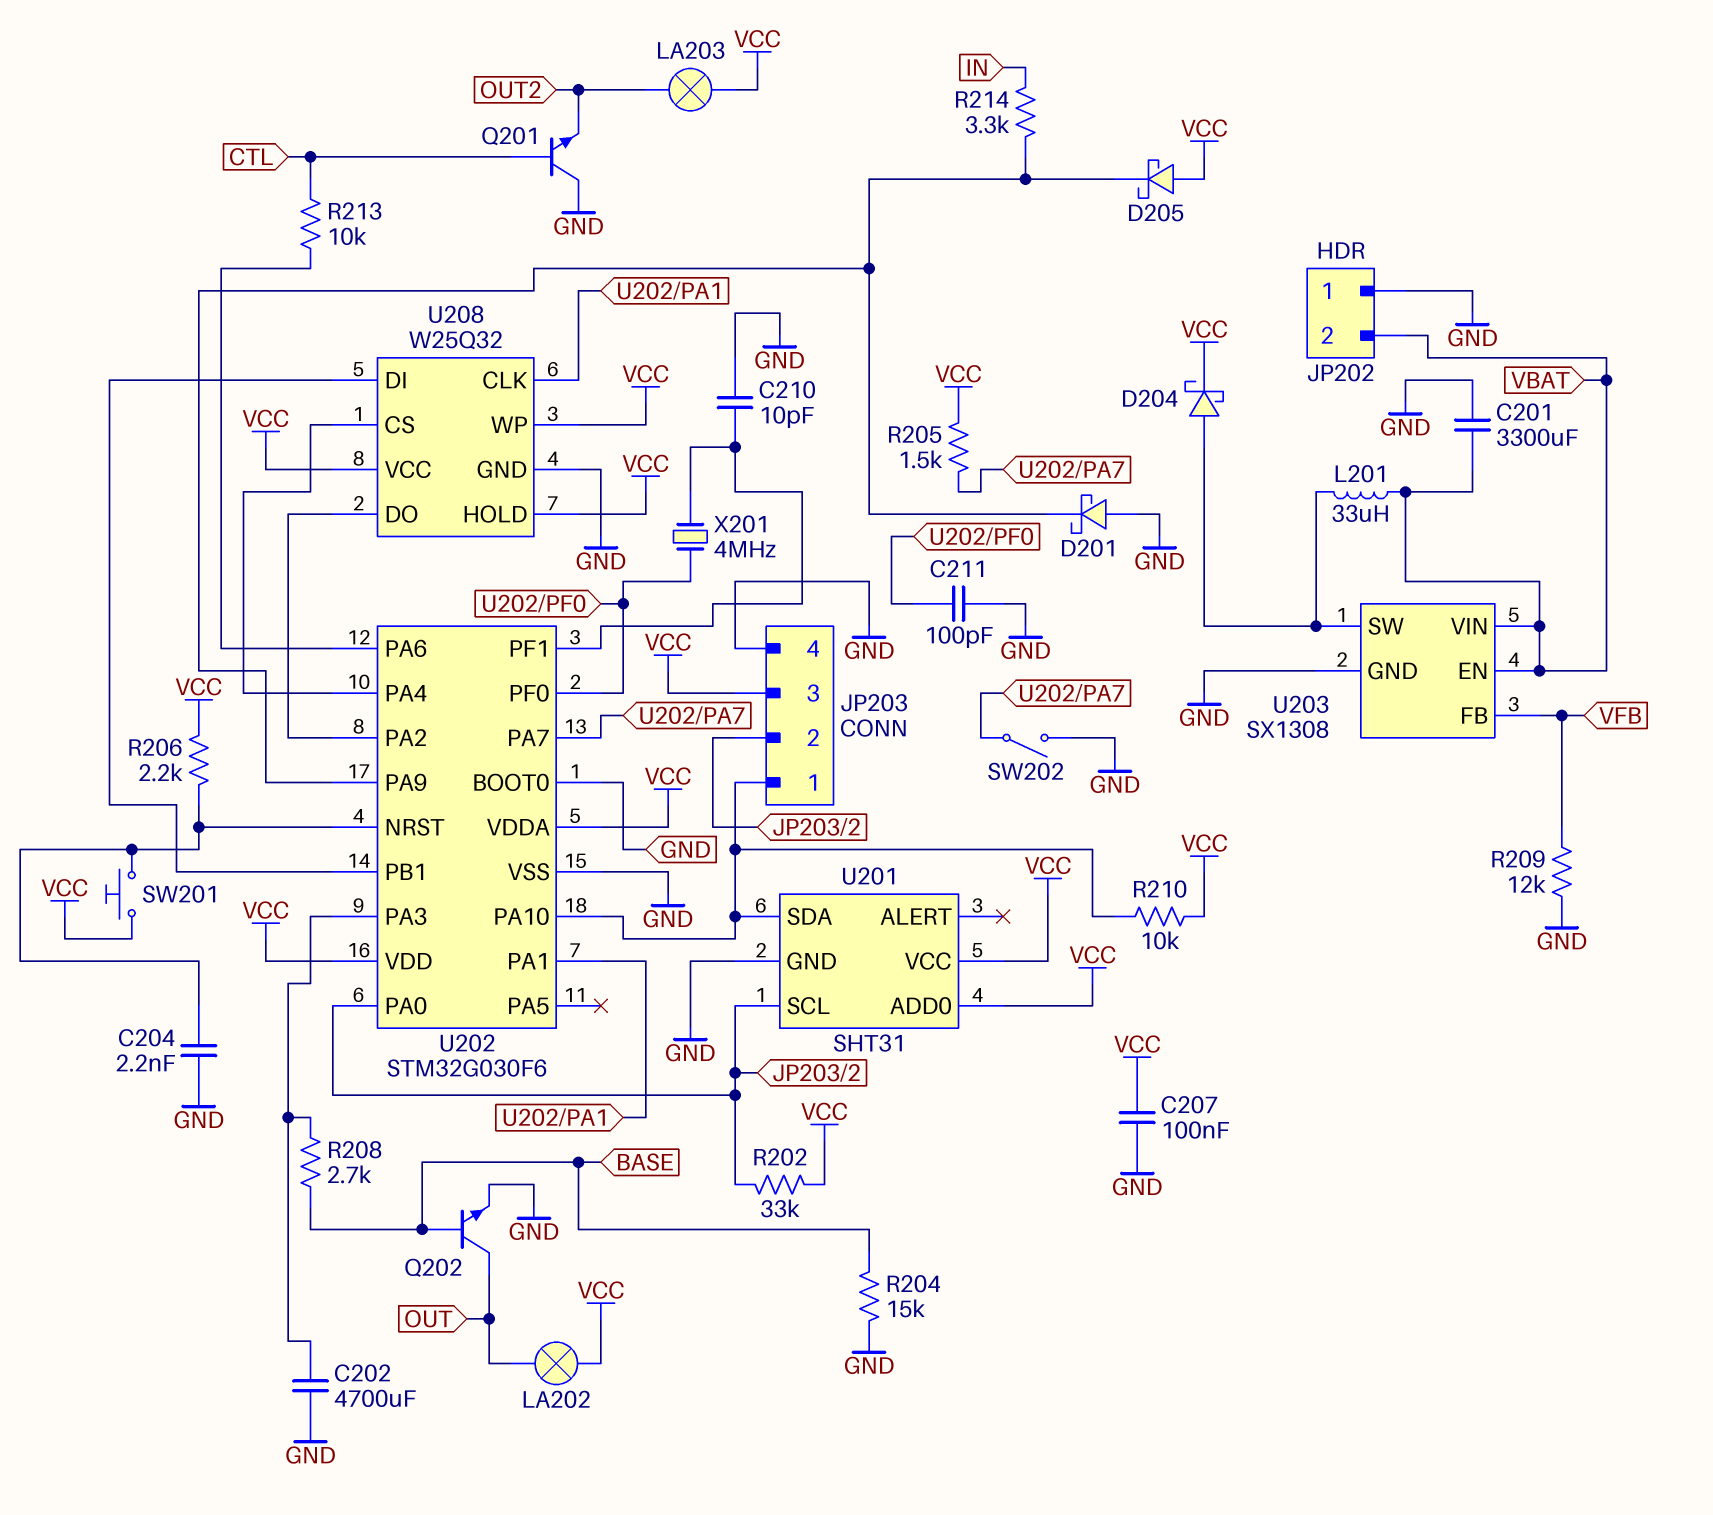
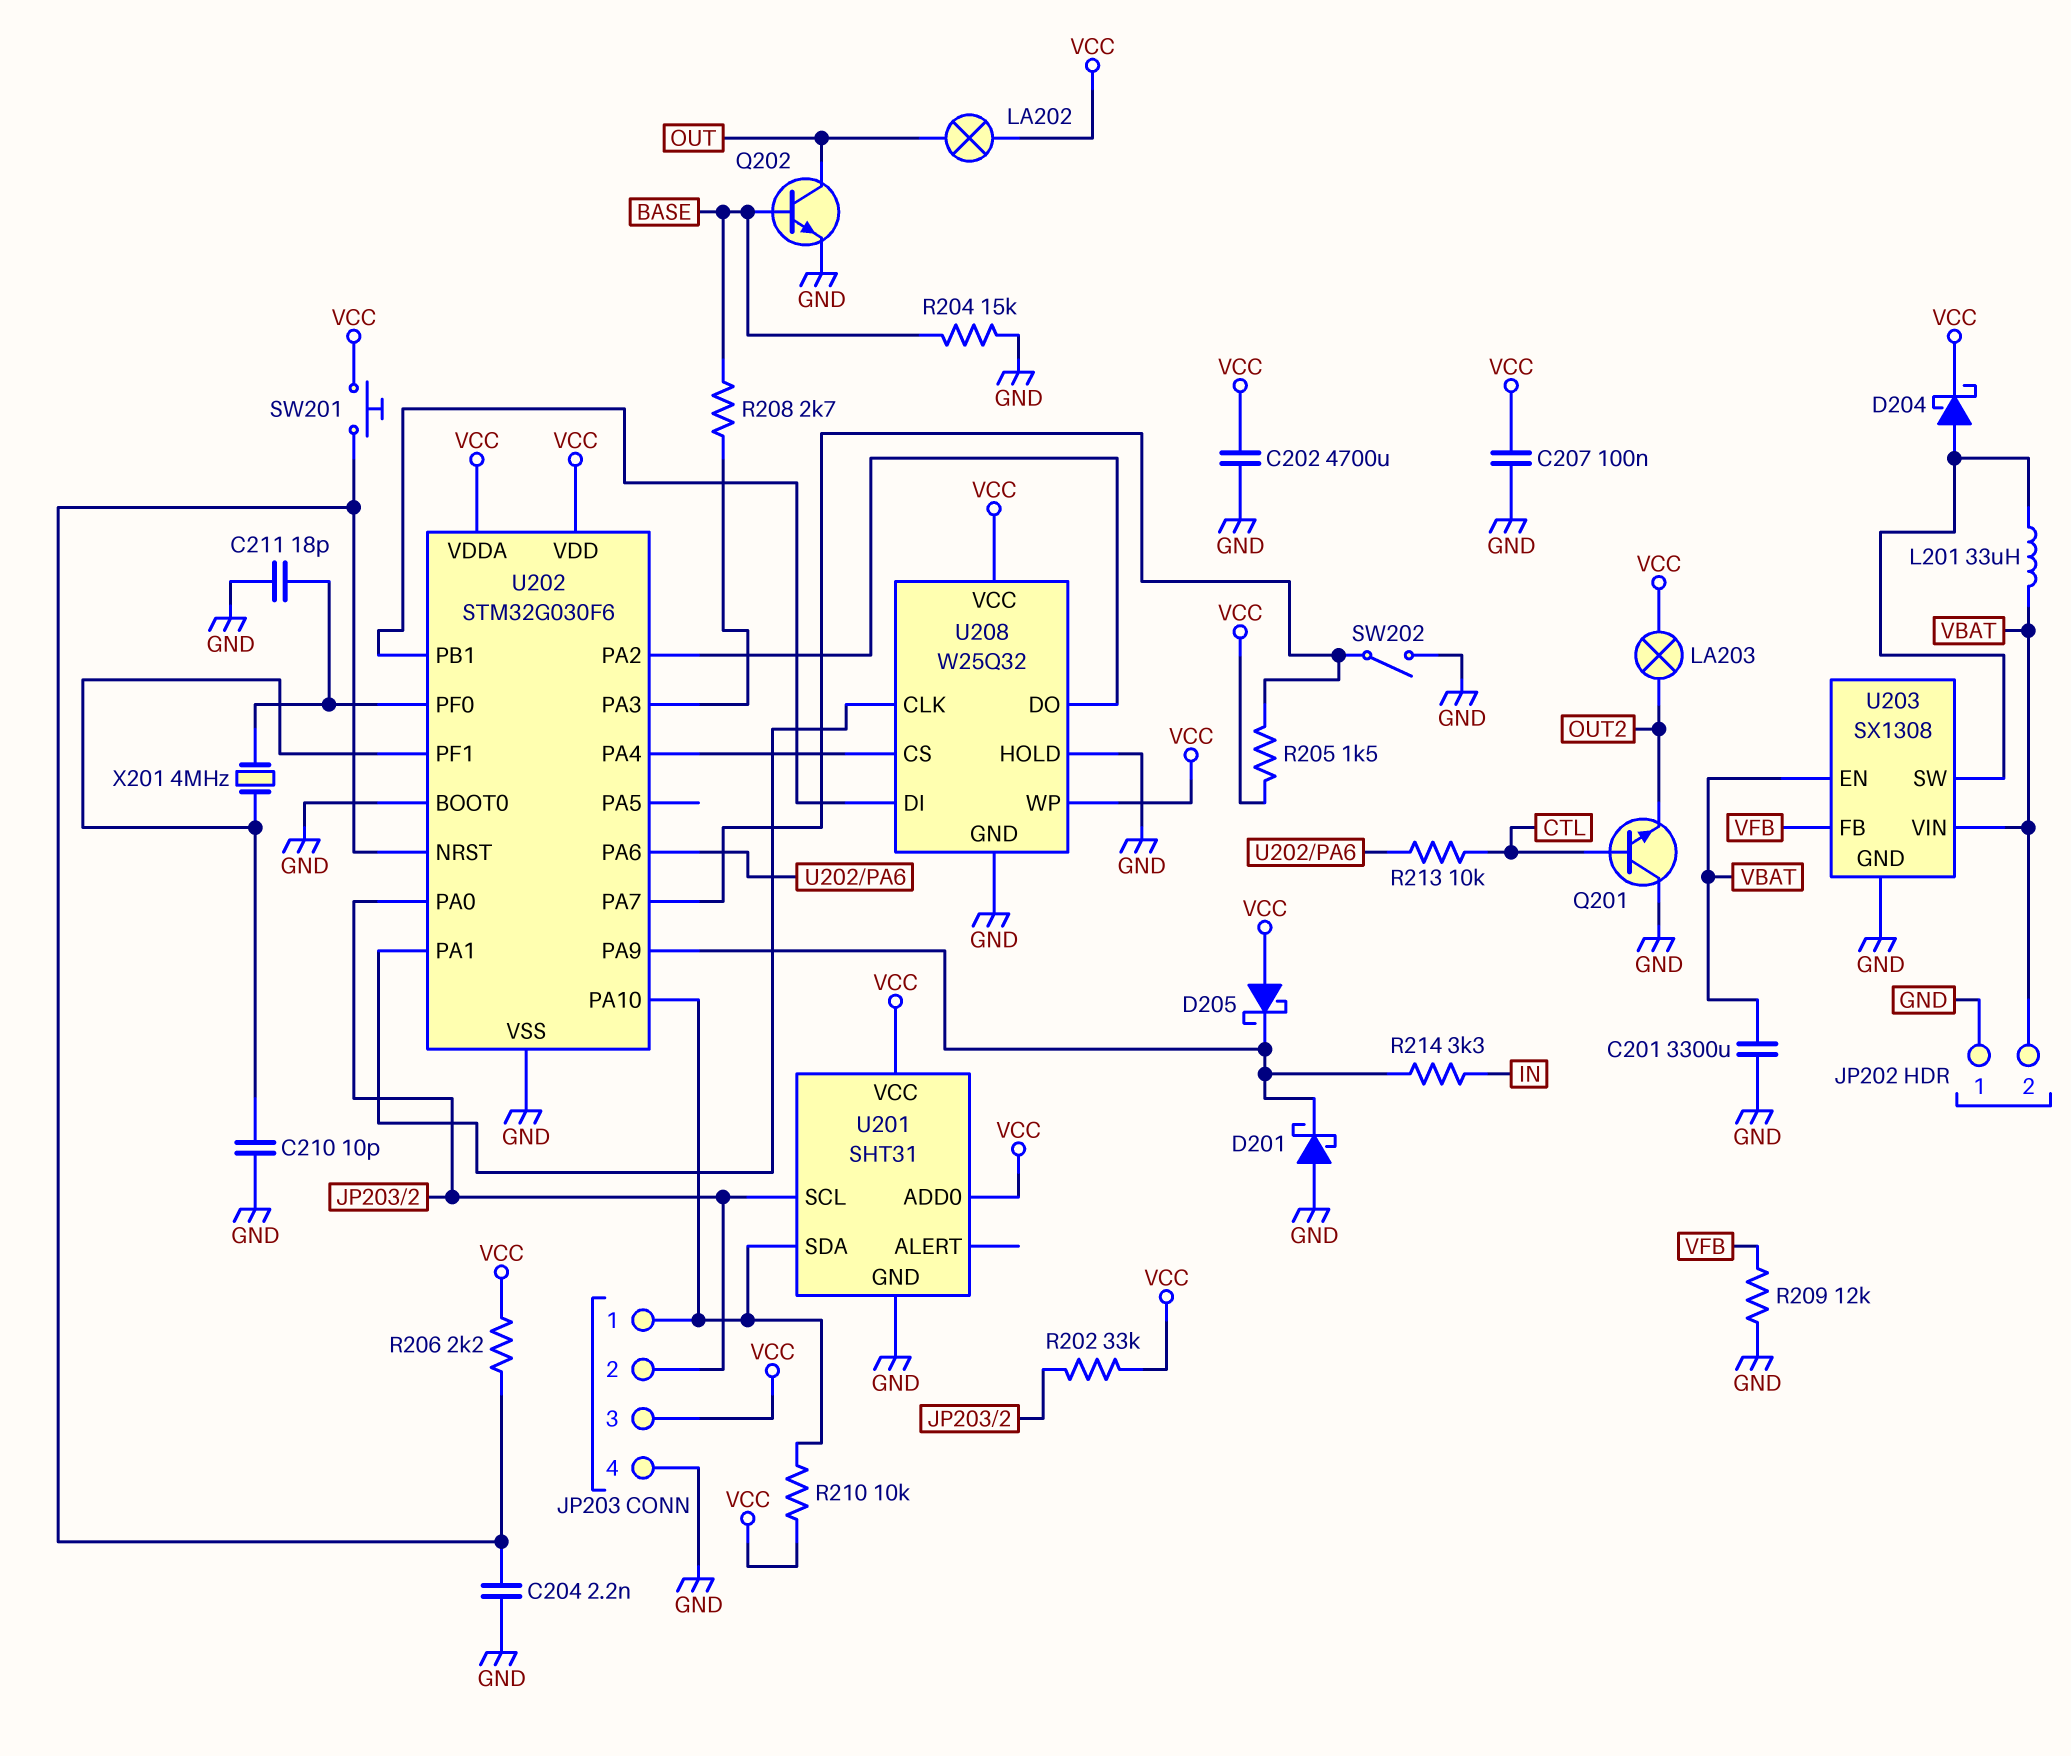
C202: 4700uF (GND, U202/PA3) -> 4700uF (GND, VCC)
C211: 100pF (GND, U202/PF0) -> 18pF (GND, U202/PF0)
U208 pin HOLD: VCC -> GND

